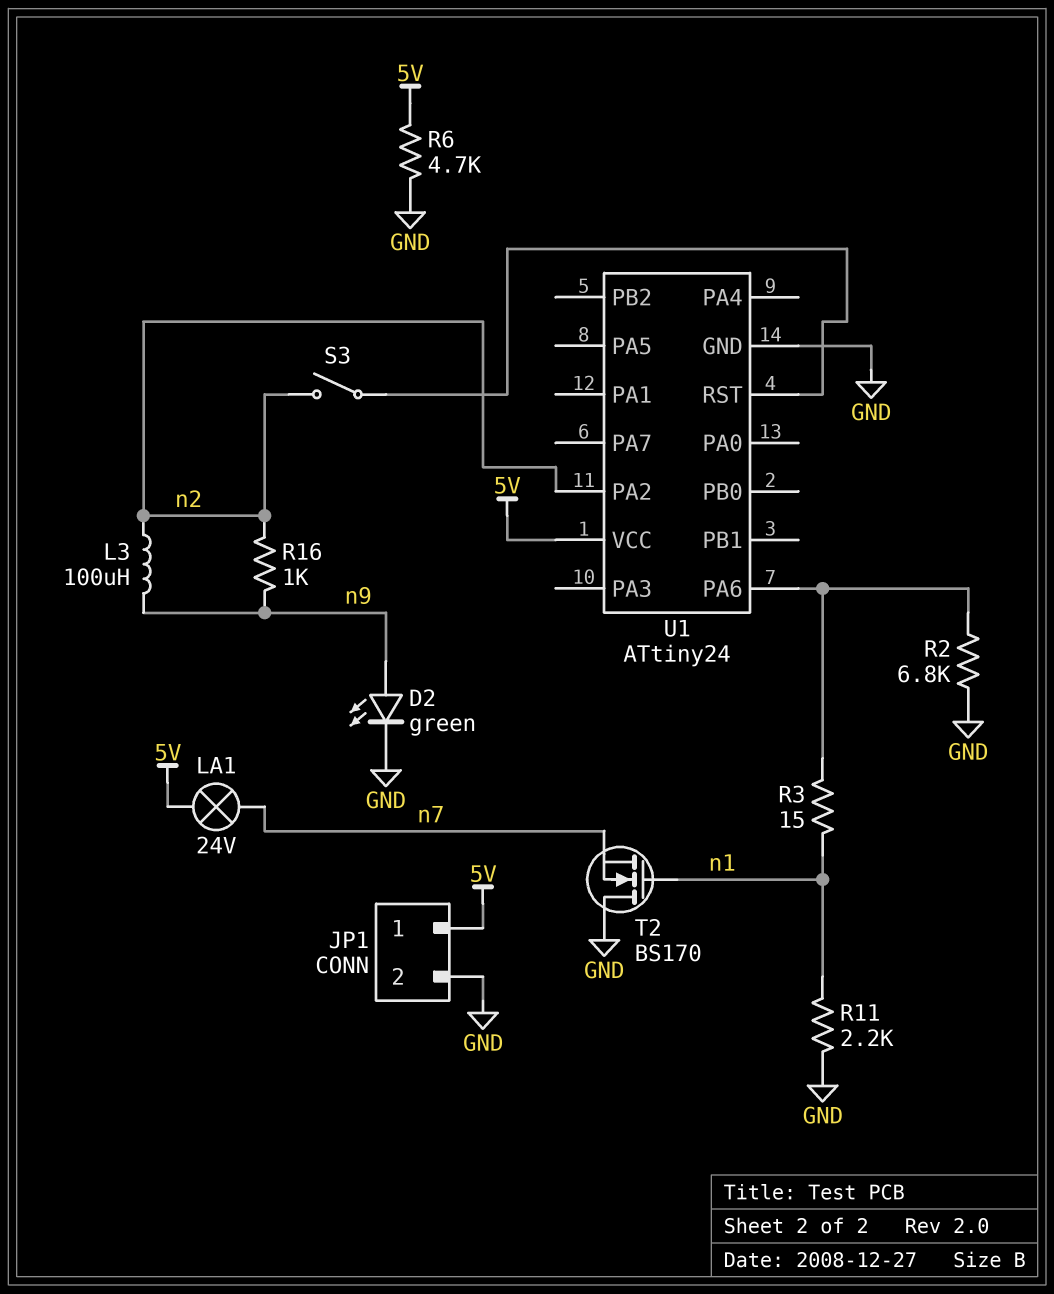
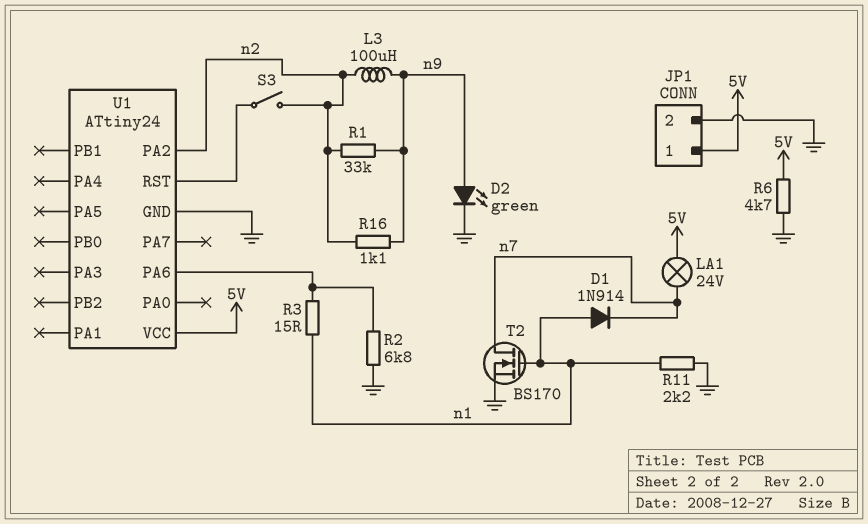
D1: none -> diode 1N914 (A n1, K n7)
R1: none -> 33k (n2, n9)
R16: 1k (n2, n9) -> 1.1k (n2, n9)
T2: NMOS BS170 (G n1, D GND, S n7) -> NMOS BS170 (G n1, D n7, S GND)

